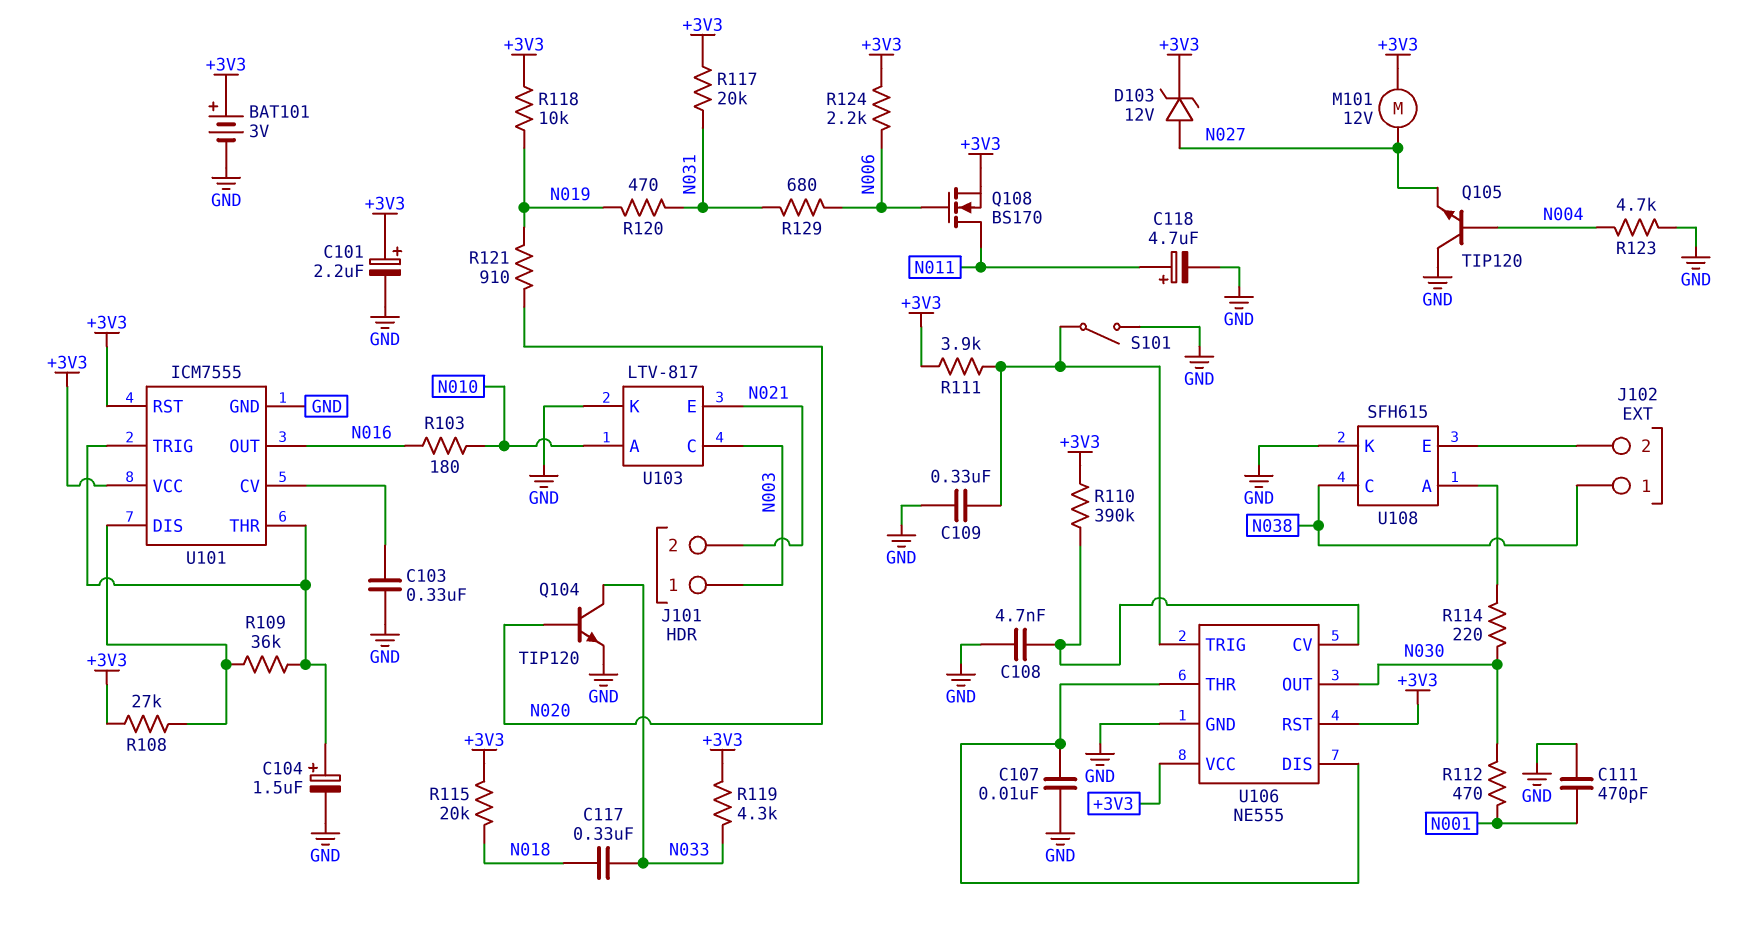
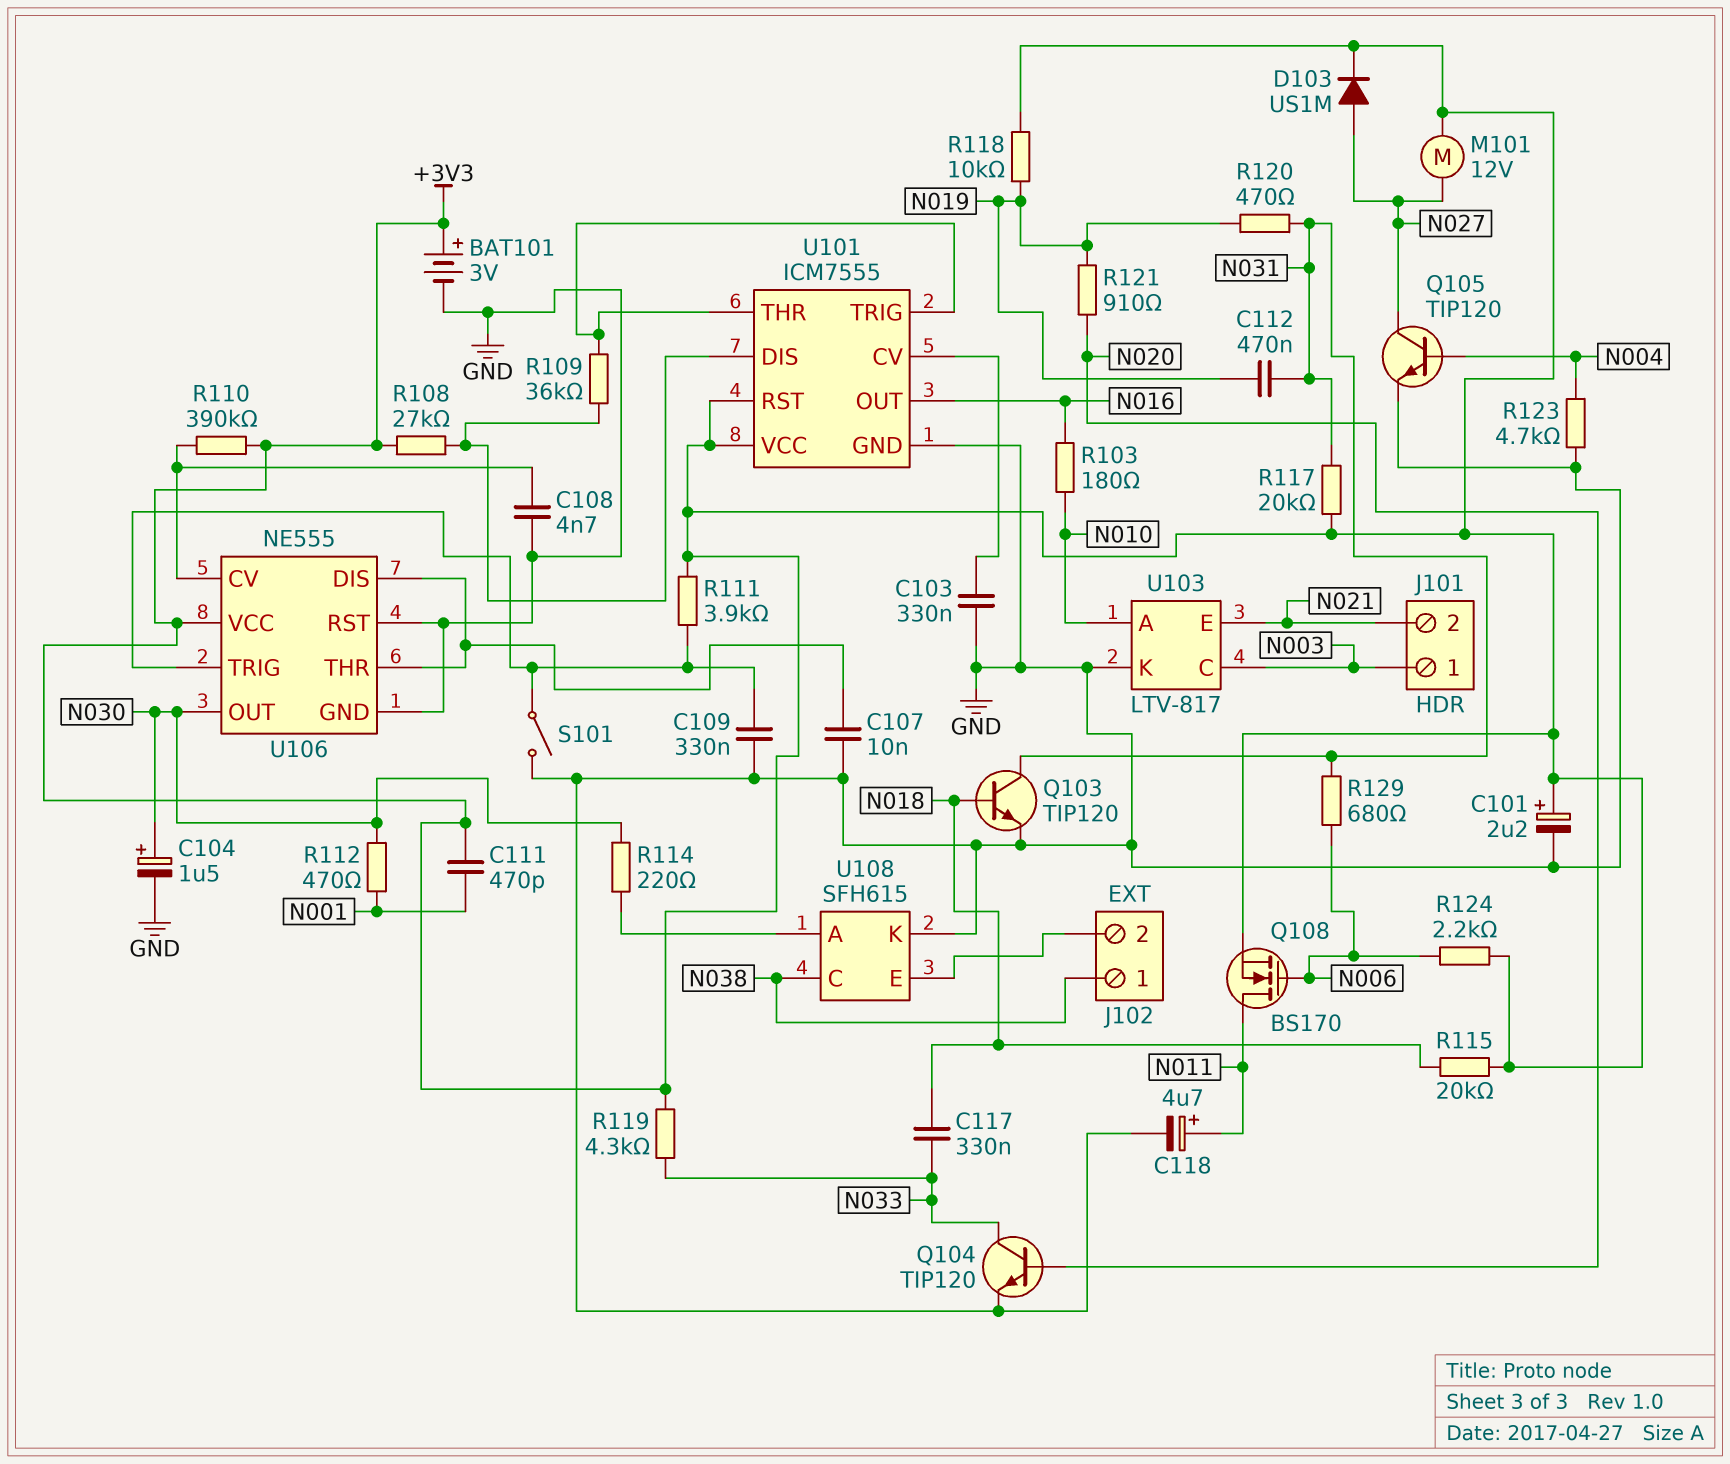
C104: 1.5uF (plus U101/THR, minus GND) -> 1.5uF (plus N030, minus GND)
C111: 470pF (GND, N001) -> 470pF (+3V3, N001)
C112: none -> 470nF (N019, N031)
D103: zener 12V (A N027, K +3V3) -> diode US1M (A N027, K +3V3)
Q103: none -> NPN TIP120 (B N018, C N031, E GND)
Q105: NPN TIP120 (B N004, C GND, E N027) -> NPN TIP120 (B N004, C N027, E GND)
U106 pin RST: +3V3 -> GND

